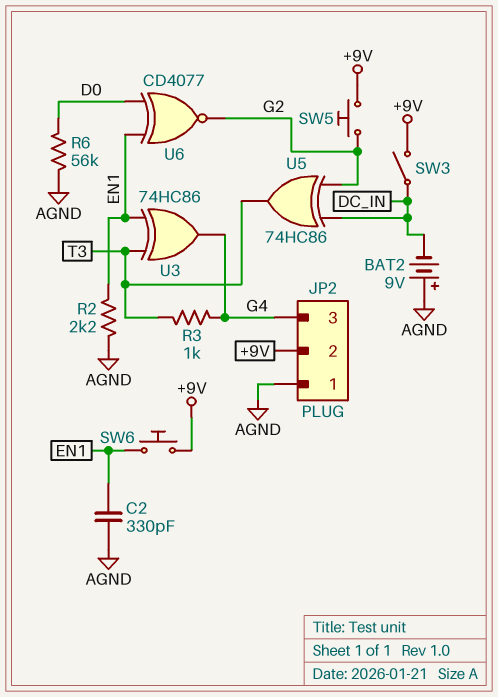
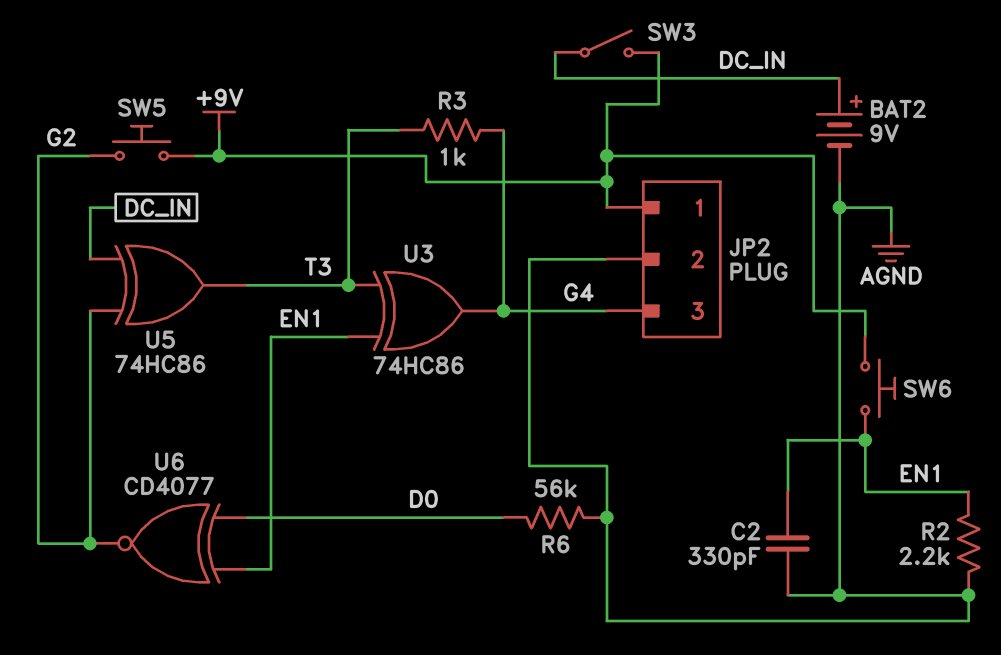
BAT2: 9V (plus AGND, minus DC_IN) -> 9V (plus DC_IN, minus AGND)
JP2 pin 1: AGND -> +9V
JP2 pin 2: +9V -> AGND

